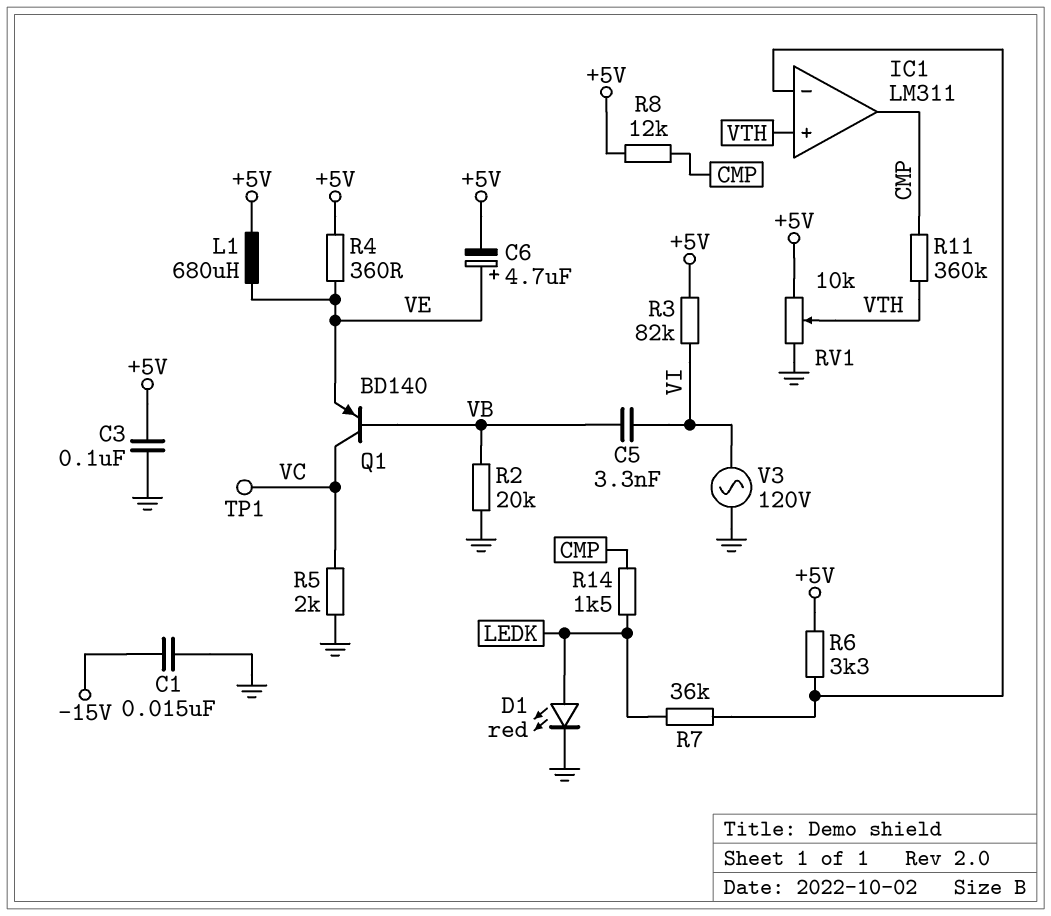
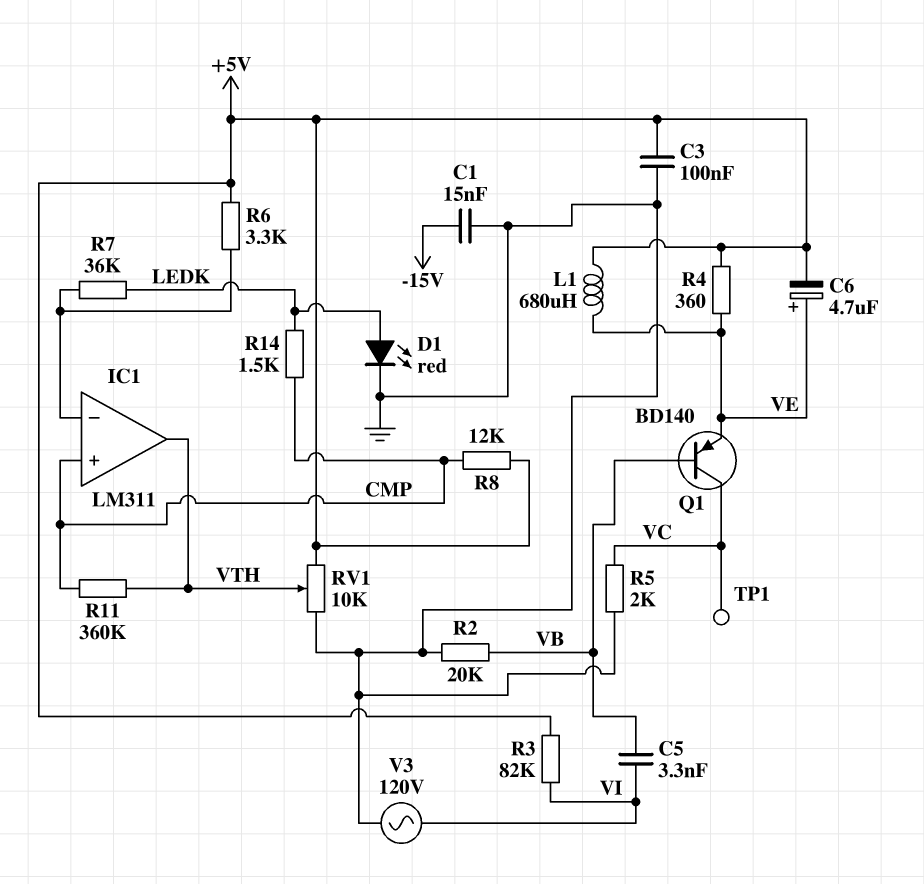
IC1 pin in+: VTH -> CMP
IC1 pin out: CMP -> VTH

